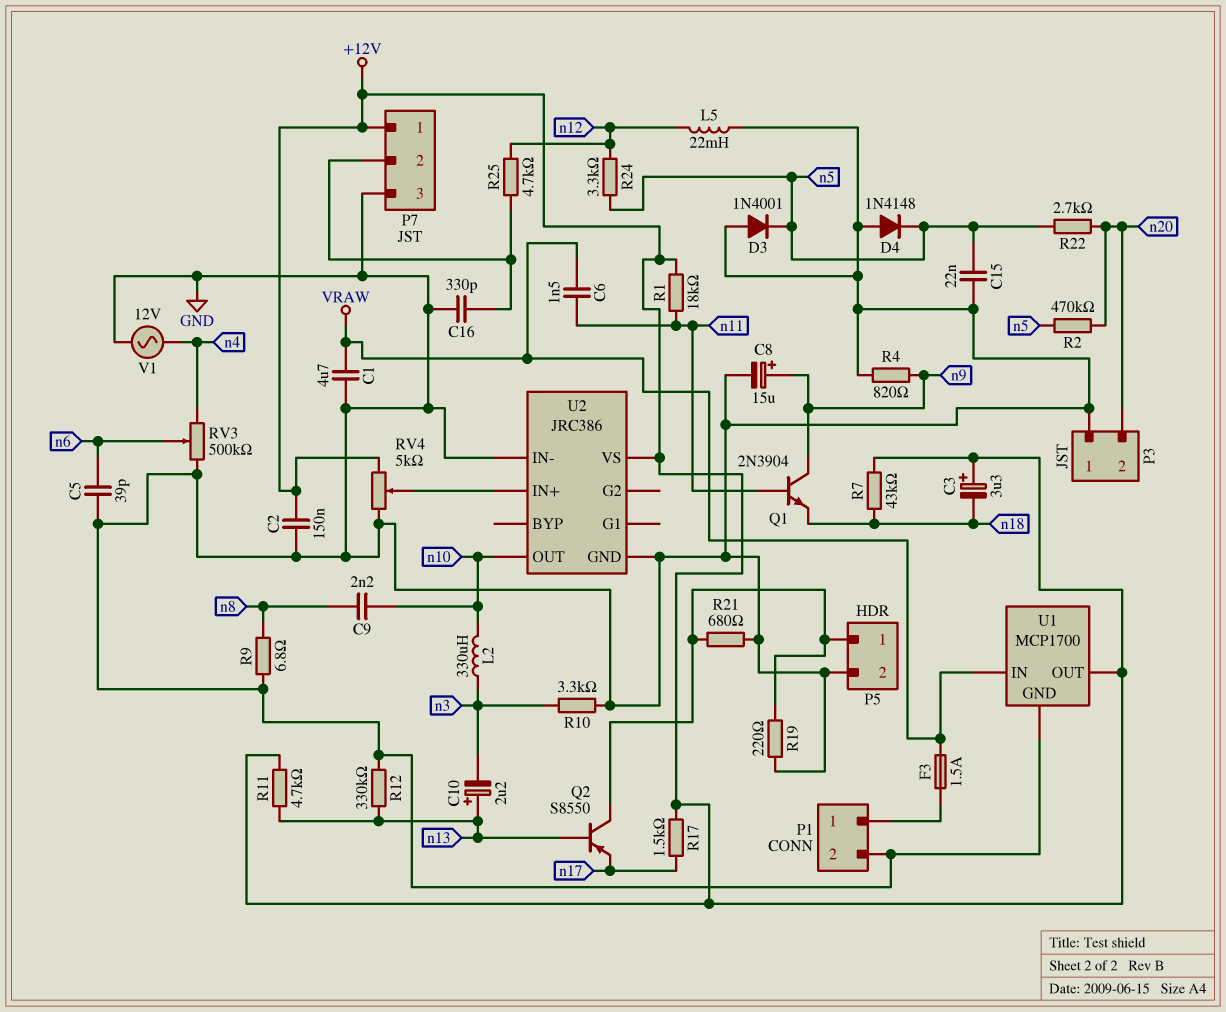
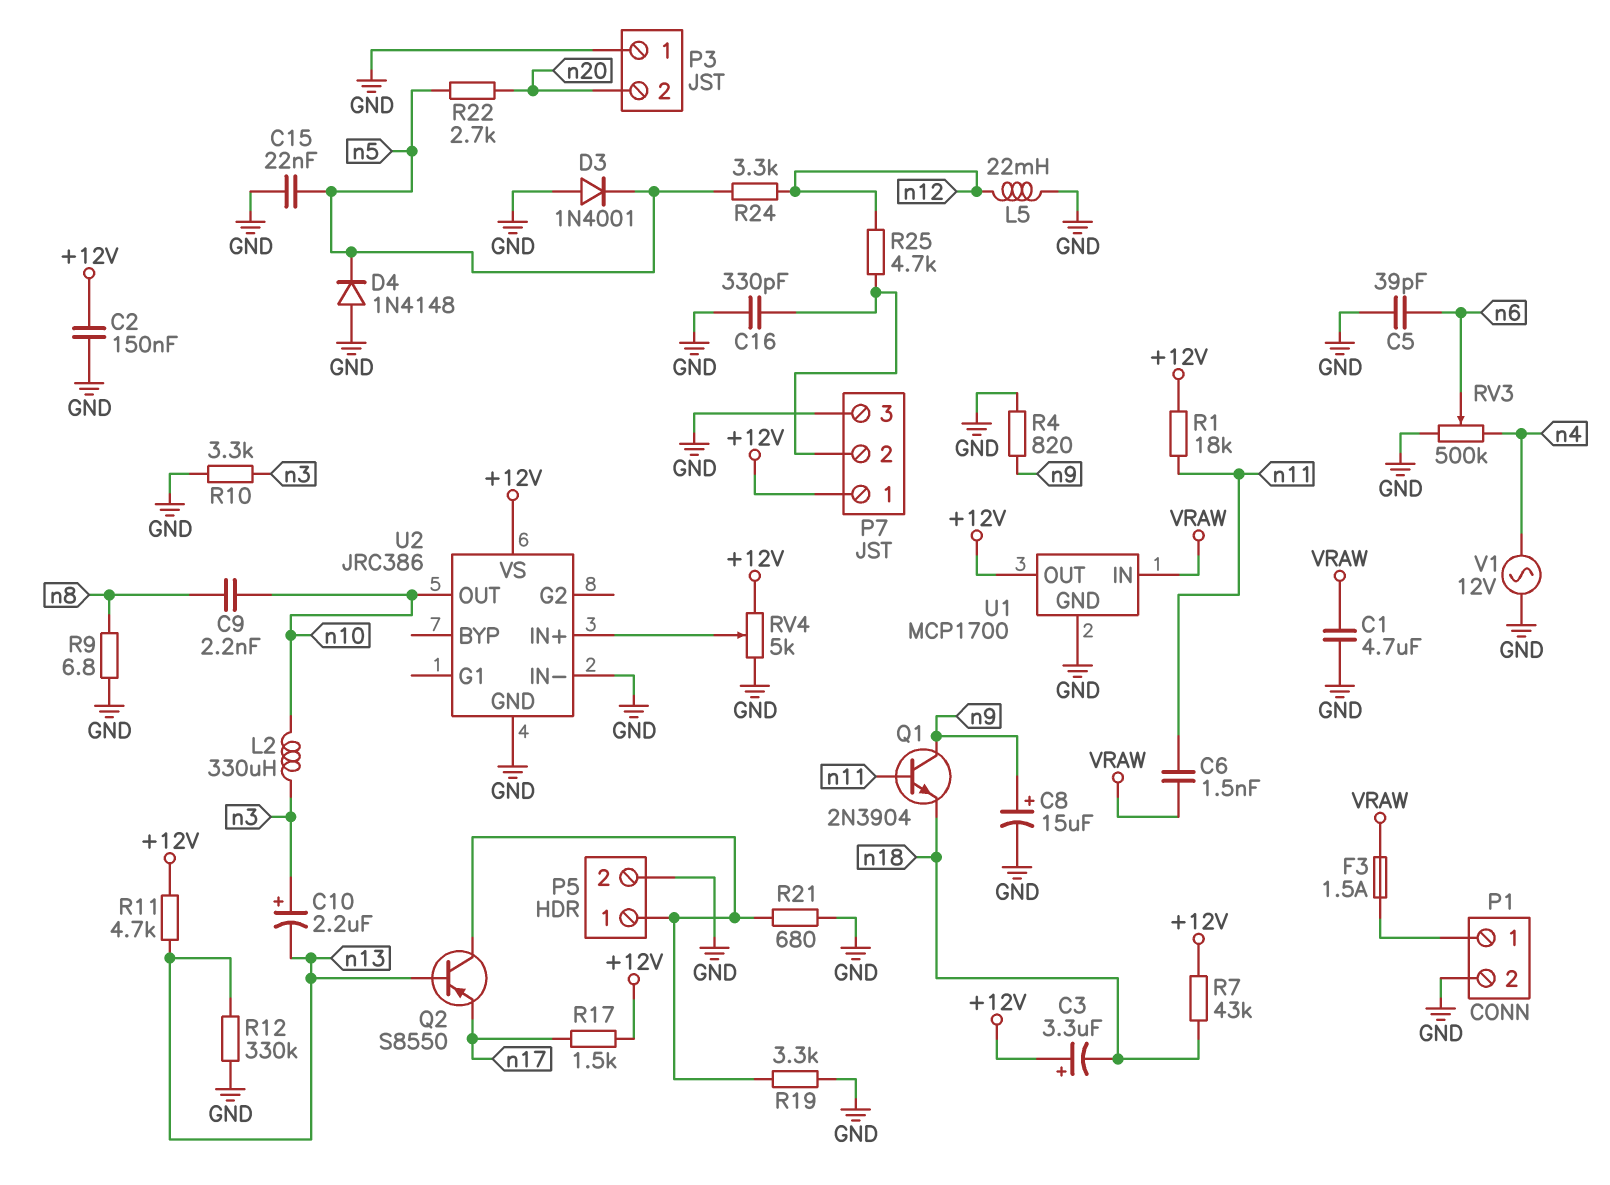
C10: 2.2uF (plus n13, minus n3) -> 2.2uF (plus n3, minus n13)
R2: 470k (n5, n20) -> none
R19: 220 (GND, P5/1) -> 3.3k (GND, P5/1)

